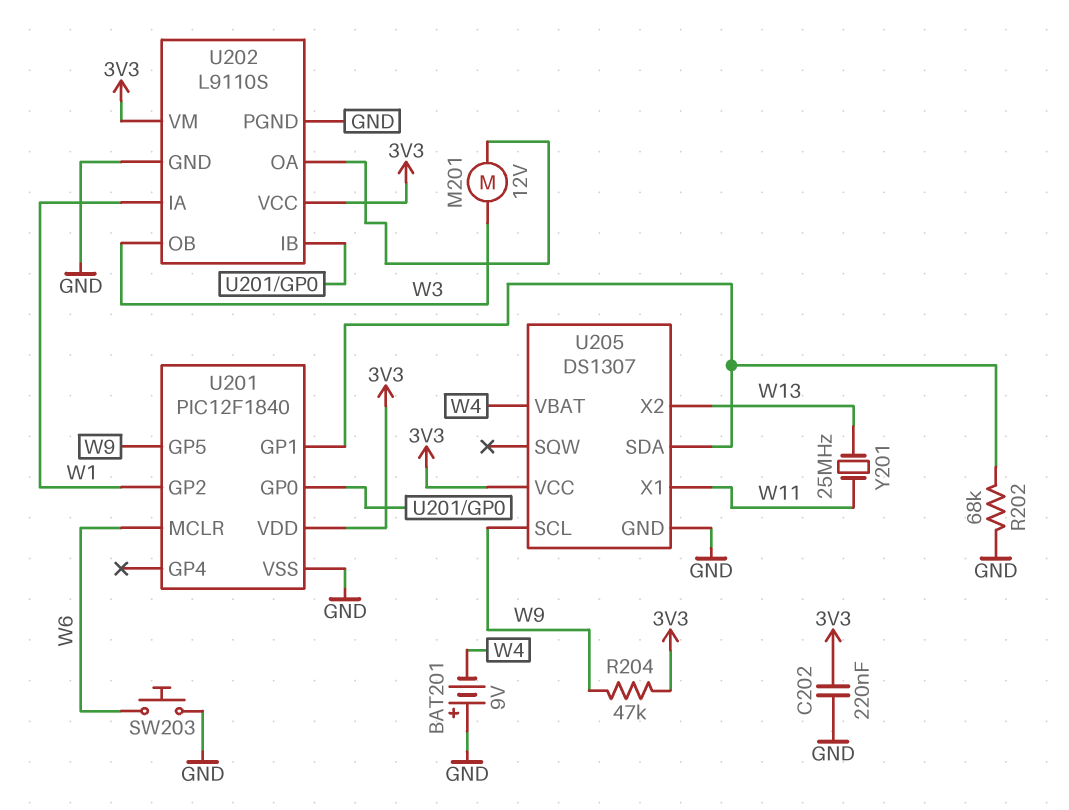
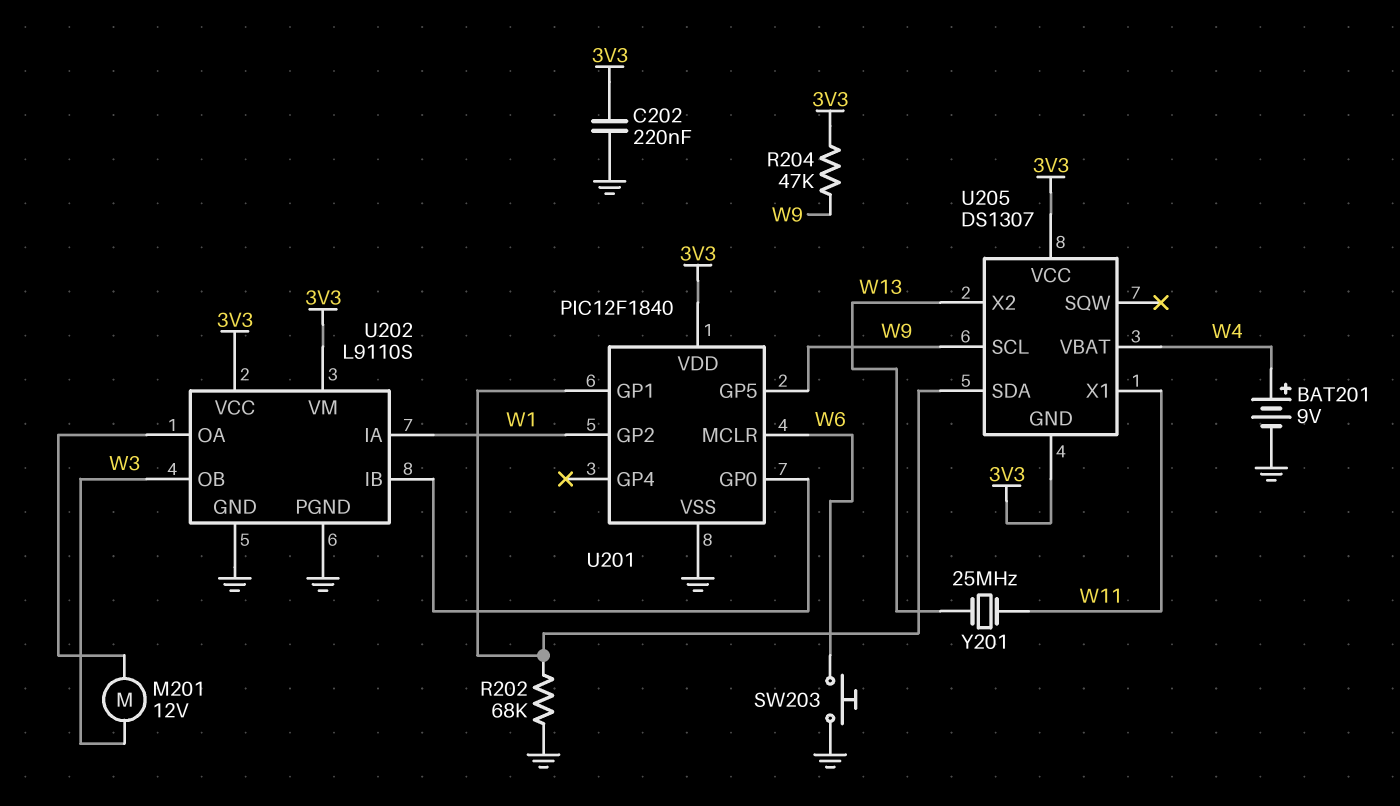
BAT201: 9V (plus GND, minus W4) -> 9V (plus W4, minus GND)
U205 pin GND: GND -> 3V3

